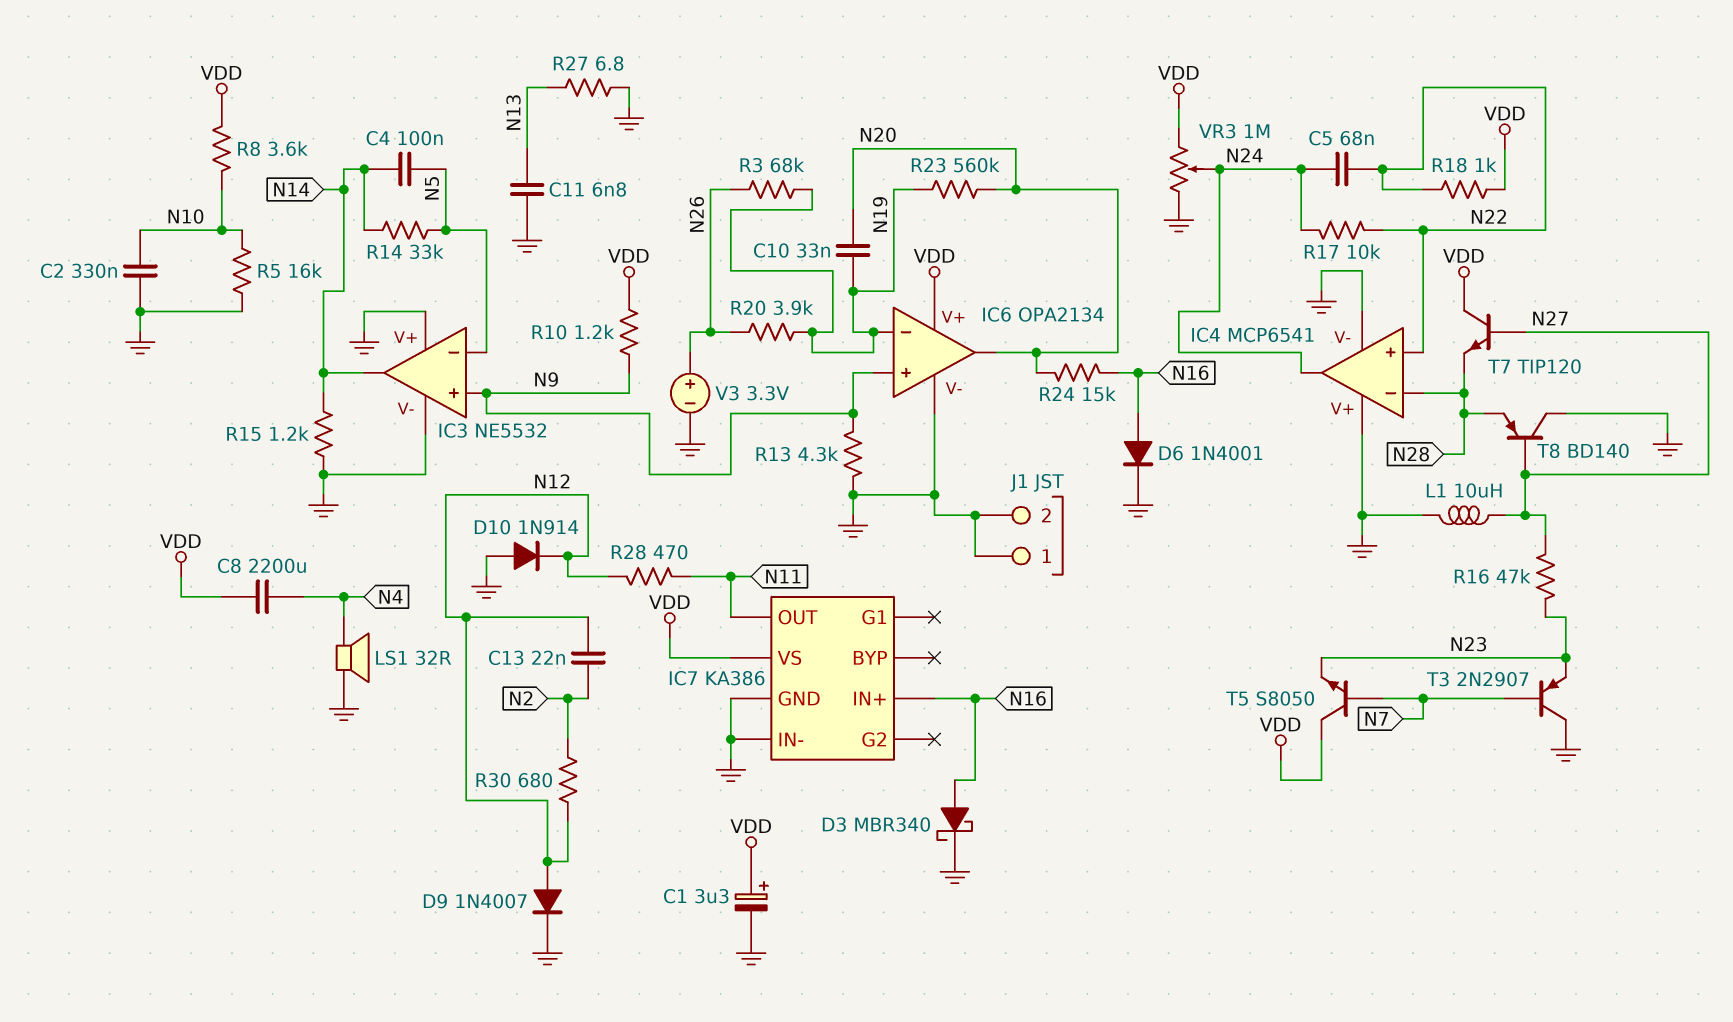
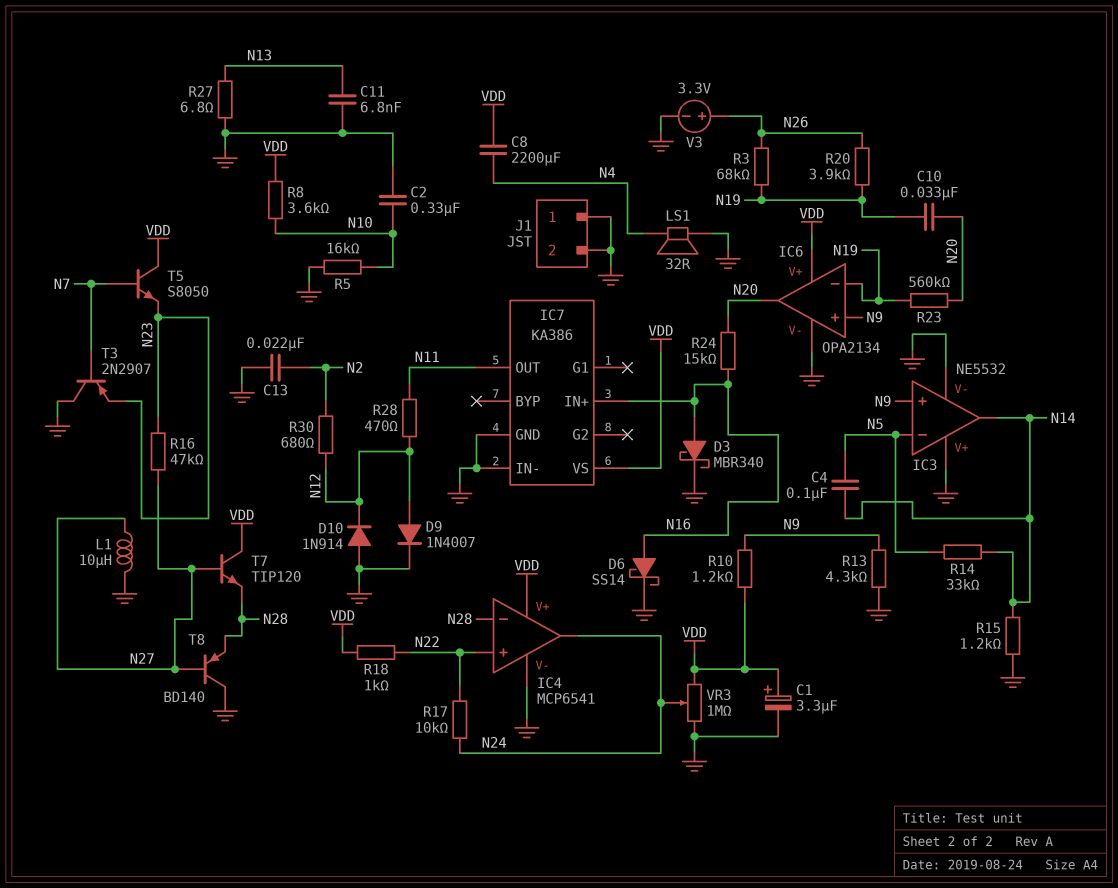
C5: 68nF (N22, N24) -> none
C13: 22nF (N2, N12) -> 22nF (GND, N2)
D6: diode 1N4001 (A N16, K GND) -> schottky SS14 (A N16, K GND)
IC4 pin V+: GND -> VDD

